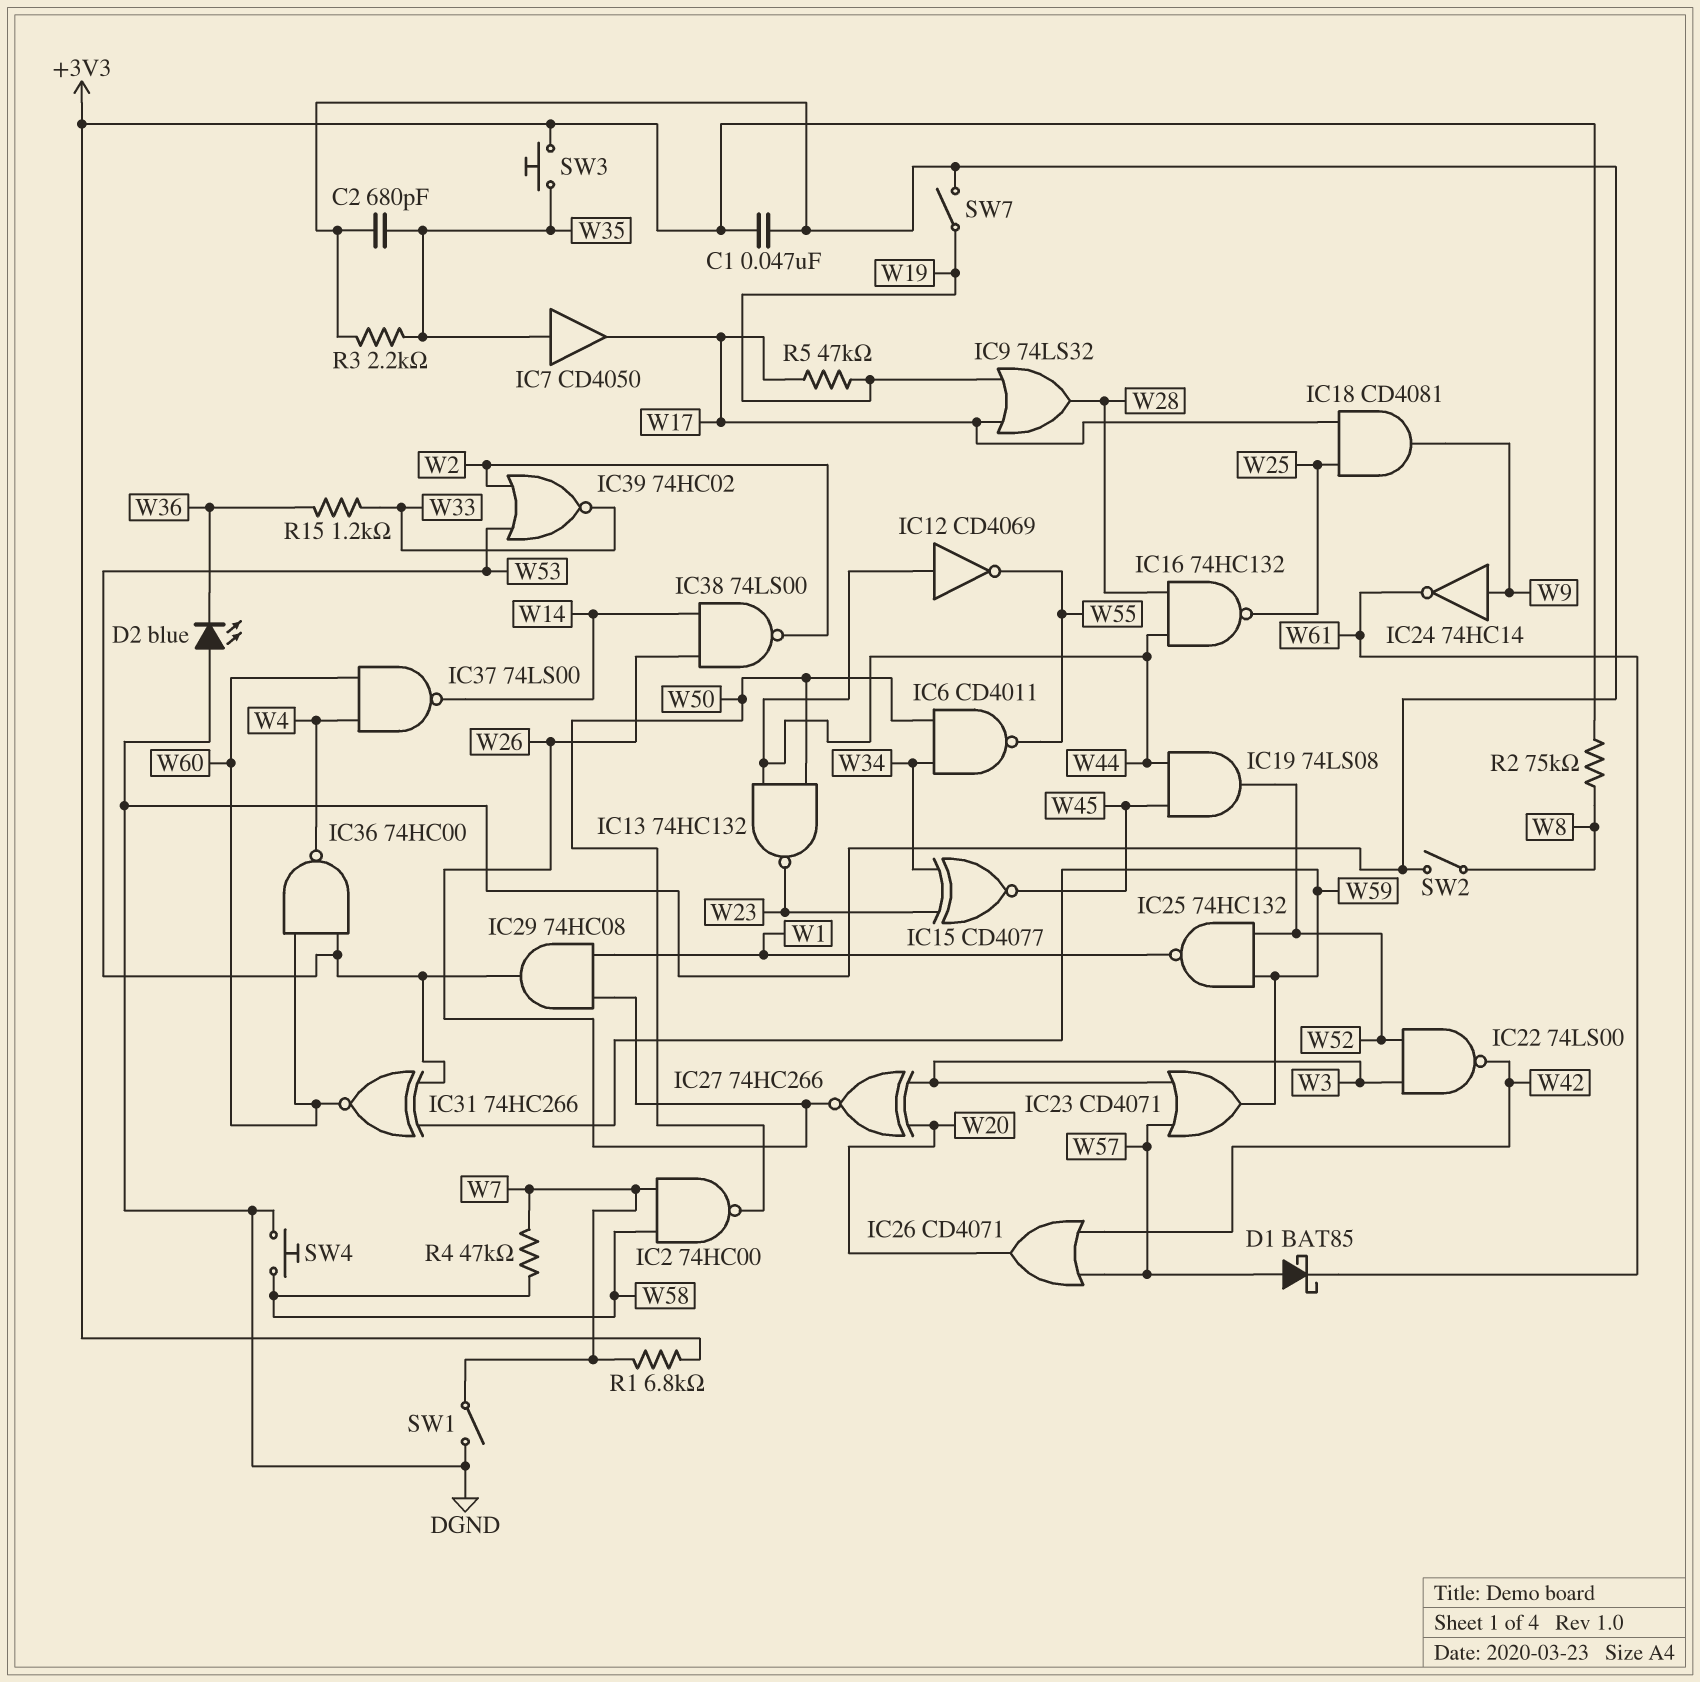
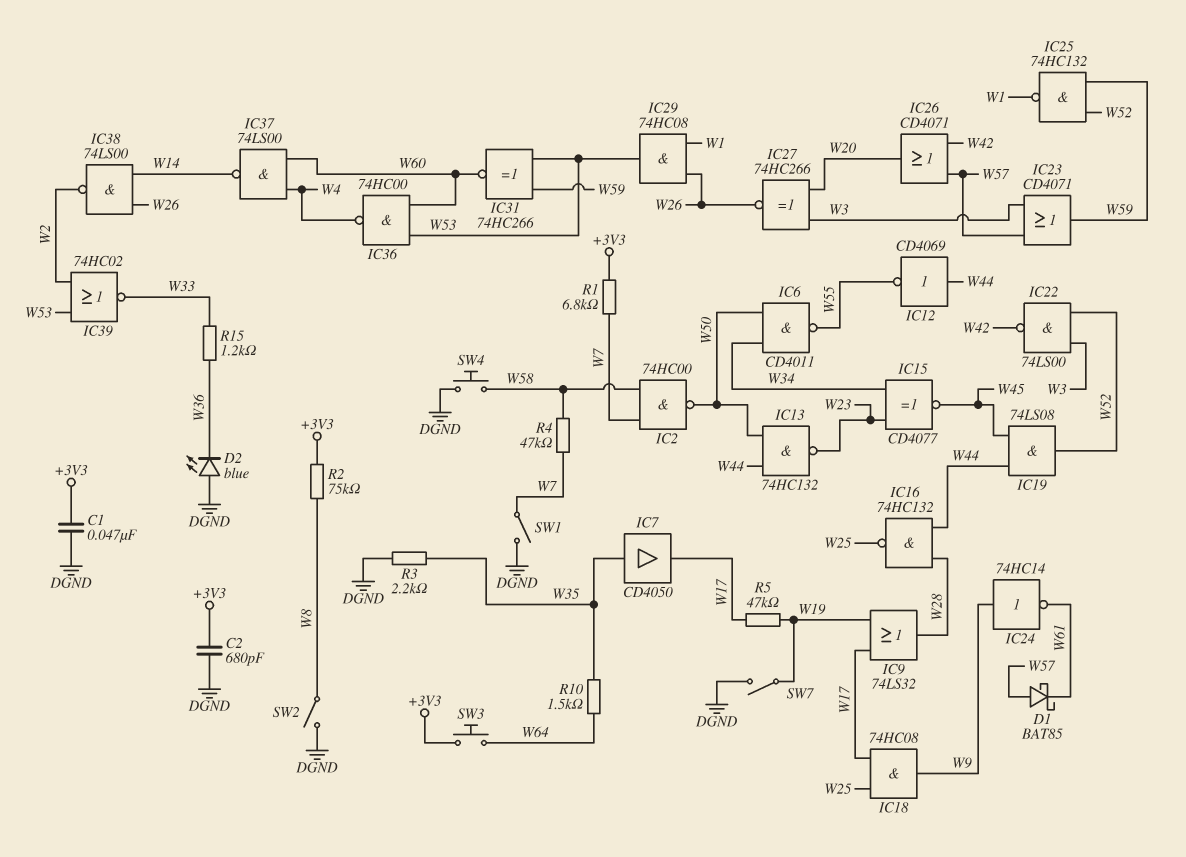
C2: 680pF (DGND, W35) -> 680pF (+3V3, DGND)
IC18: AND CD4081 (in W17, in W25, out W9) -> AND 74HC08 (in W17, in W25, out W9)
R10: none -> 1.5k (W35, W64)
SW3: button (+3V3, W35) -> button (+3V3, W64)

